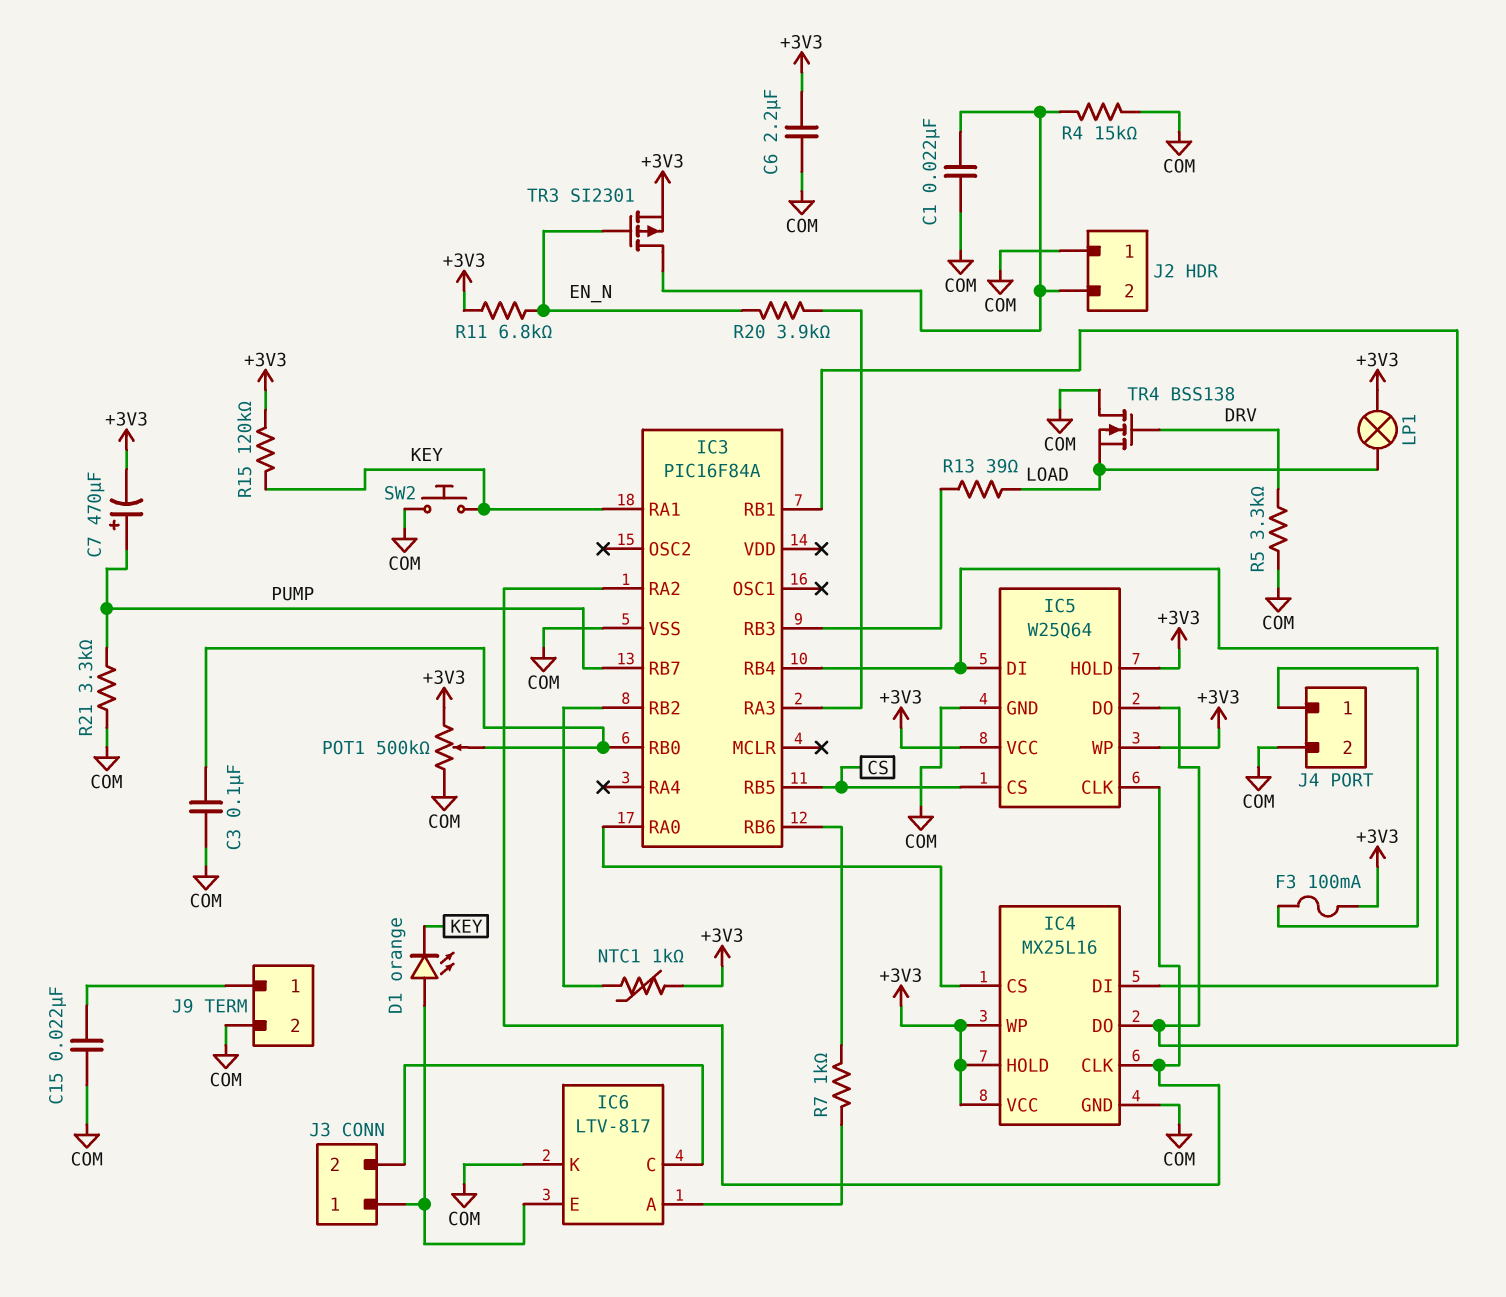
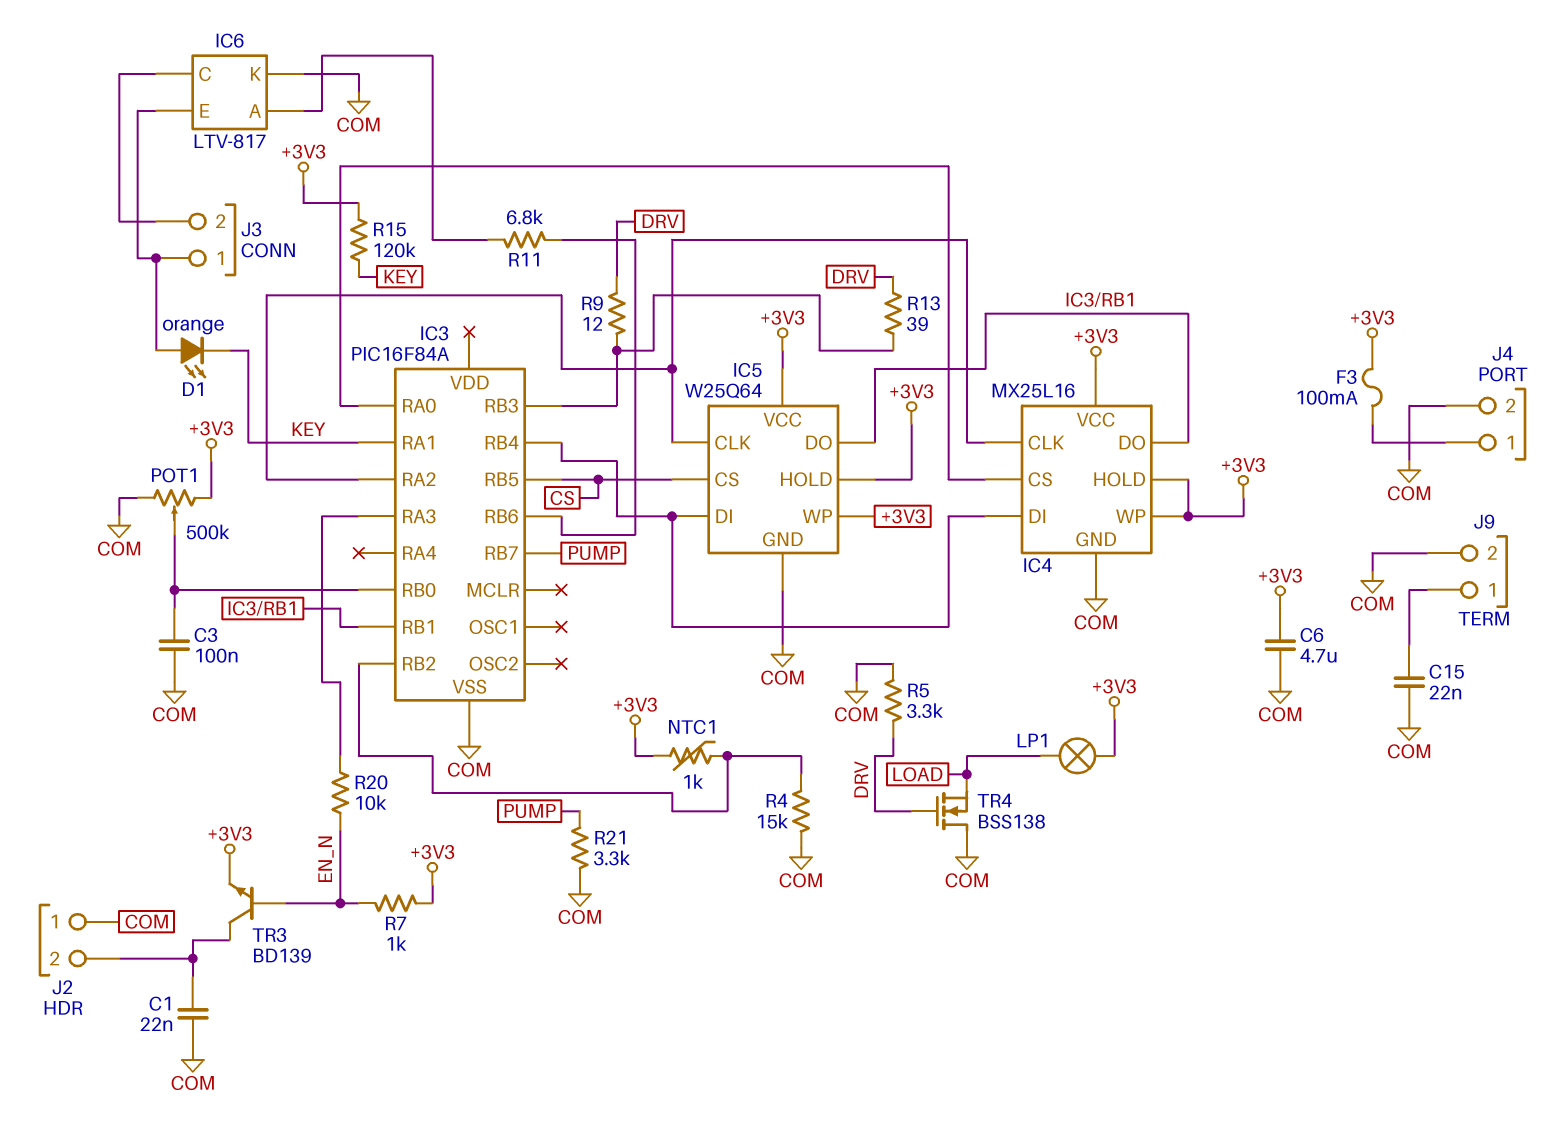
C6: 2.2uF (+3V3, COM) -> 4.7uF (+3V3, COM)
C7: 470uF (plus PUMP, minus +3V3) -> none
R4: 15k (COM, J2/2) -> 15k (COM, IC3/RB2)
R7: 1k (IC3/RB6, IC6/A) -> 1k (+3V3, EN_N)
R9: none -> 12 (DRV, IC3/RB3)
R11: 6.8k (+3V3, EN_N) -> 6.8k (IC3/RB6, IC6/A)
R13: 39 (IC3/RB3, LOAD) -> 39 (DRV, IC3/RB3)
R20: 3.9k (EN_N, IC3/RA3) -> 10k (EN_N, IC3/RA3)
SW2: button (COM, KEY) -> none
TR3: PMOS SI2301 (G EN_N, D J2/2, S +3V3) -> NPN BD139 (B EN_N, C J2/2, E +3V3)

